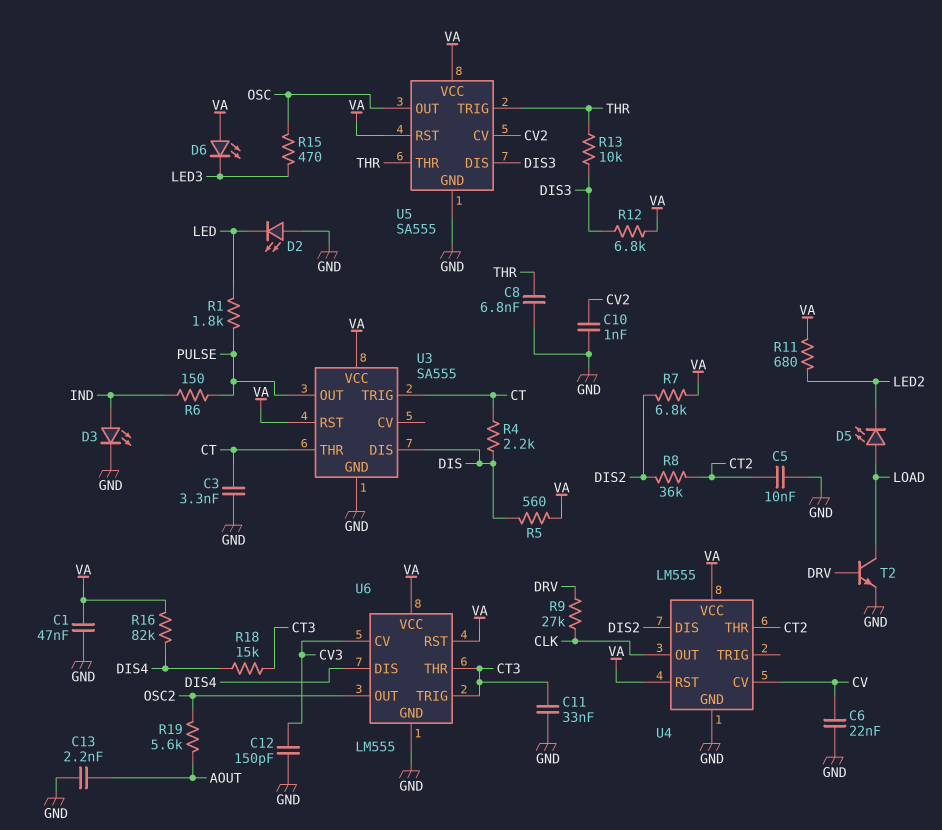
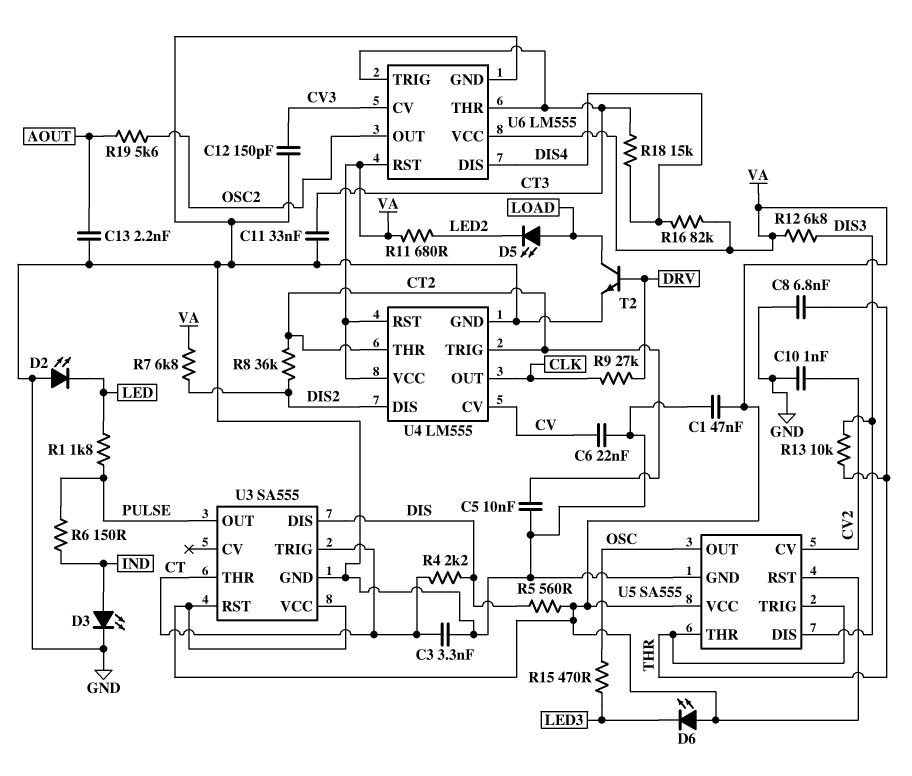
U4 pin TRIG: none -> CT2

